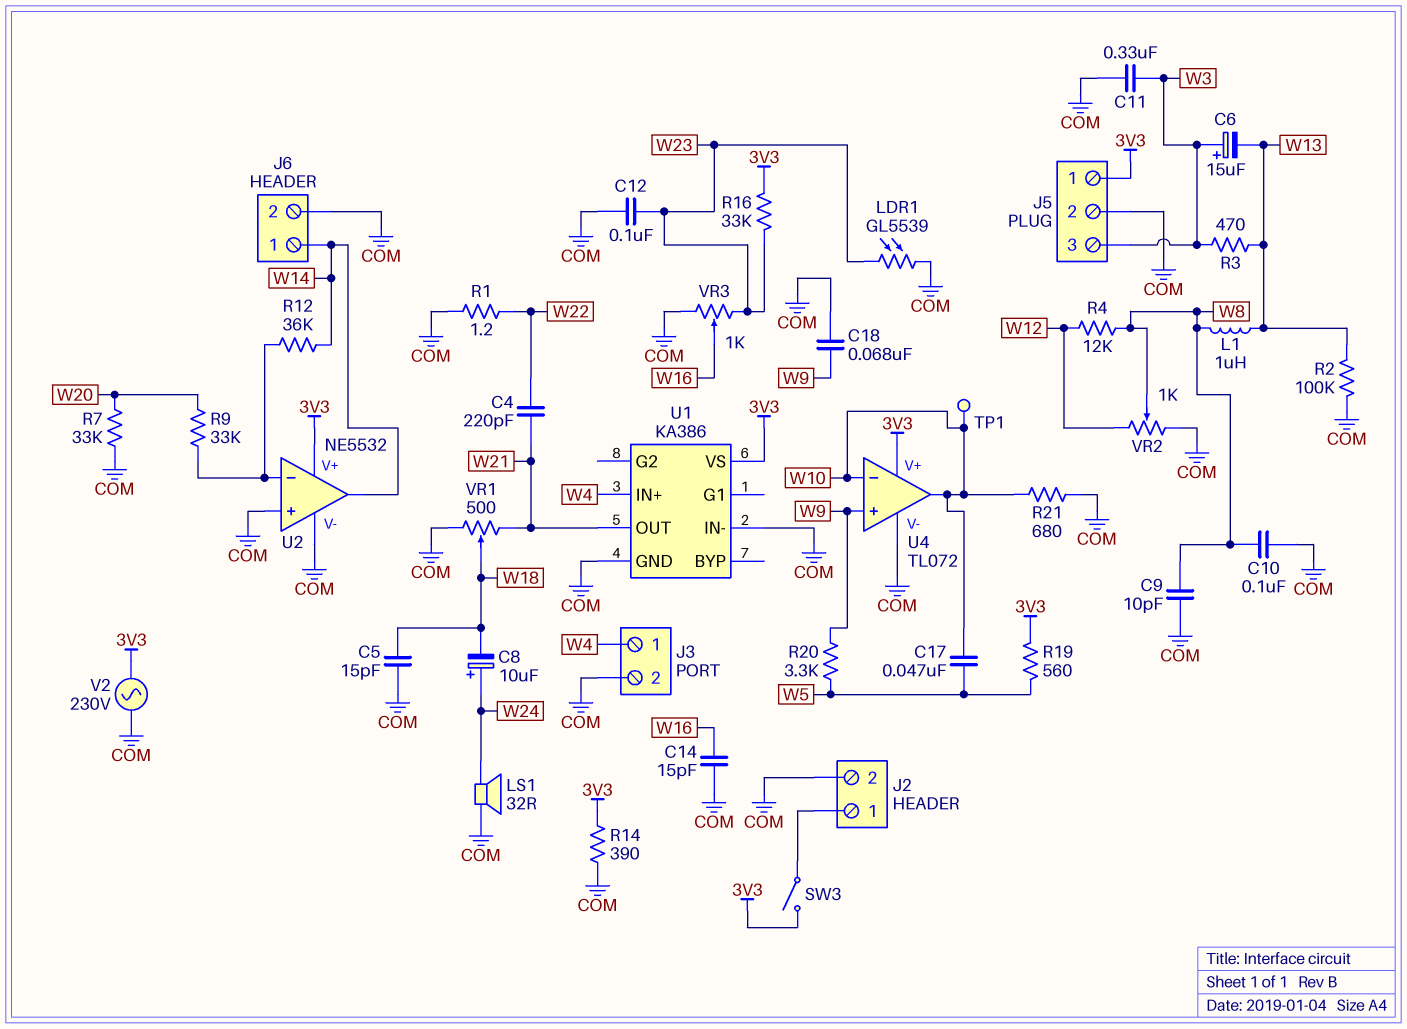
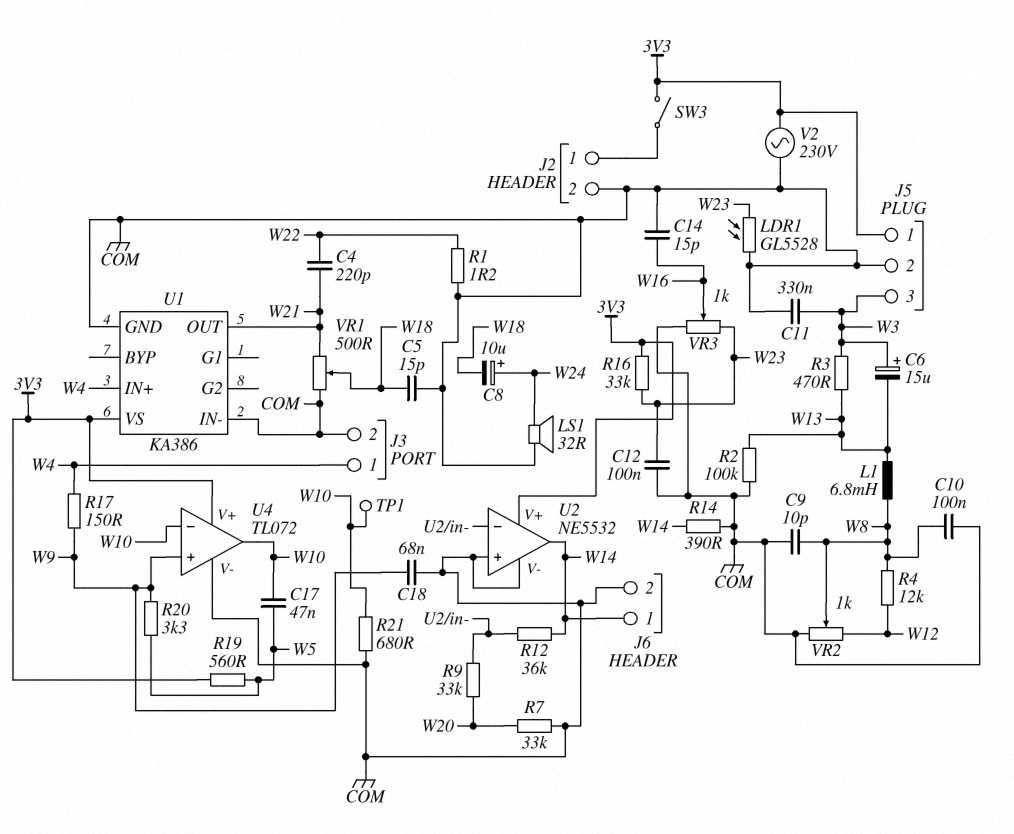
L1: 1uH (W8, W13) -> 6.8mH (W8, W13)
LDR1: GL5539 (COM, W23) -> GL5528 (COM, W23)
R14: 390 (3V3, COM) -> 390 (COM, W14)
R17: none -> 150 (W4, W9)

